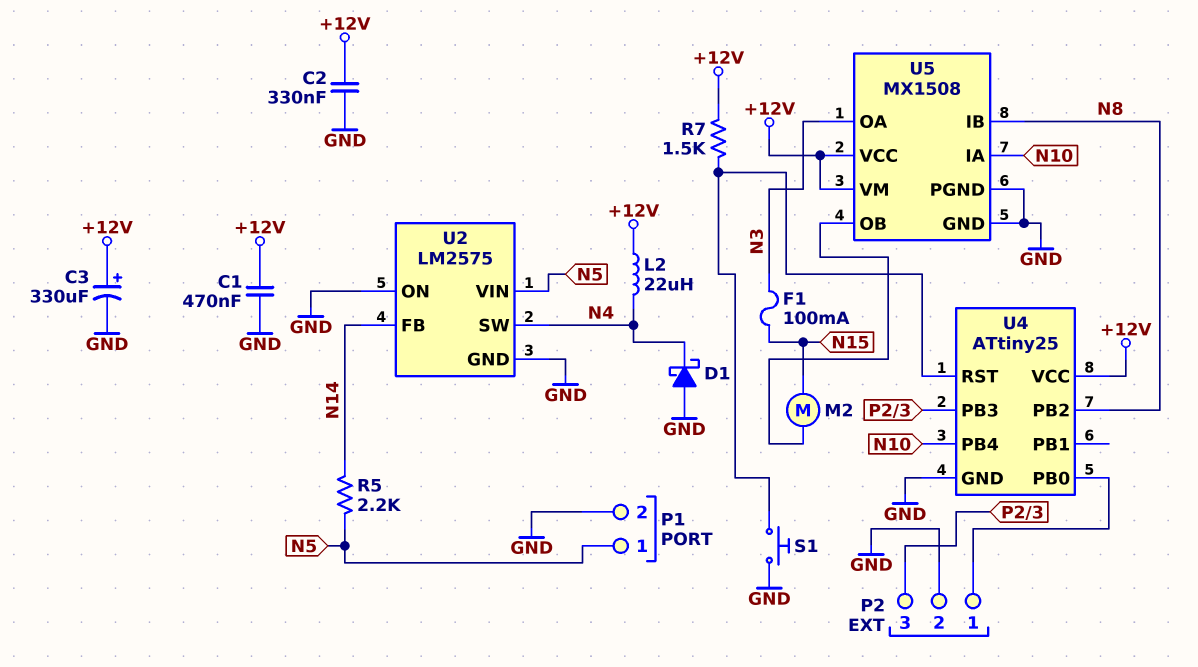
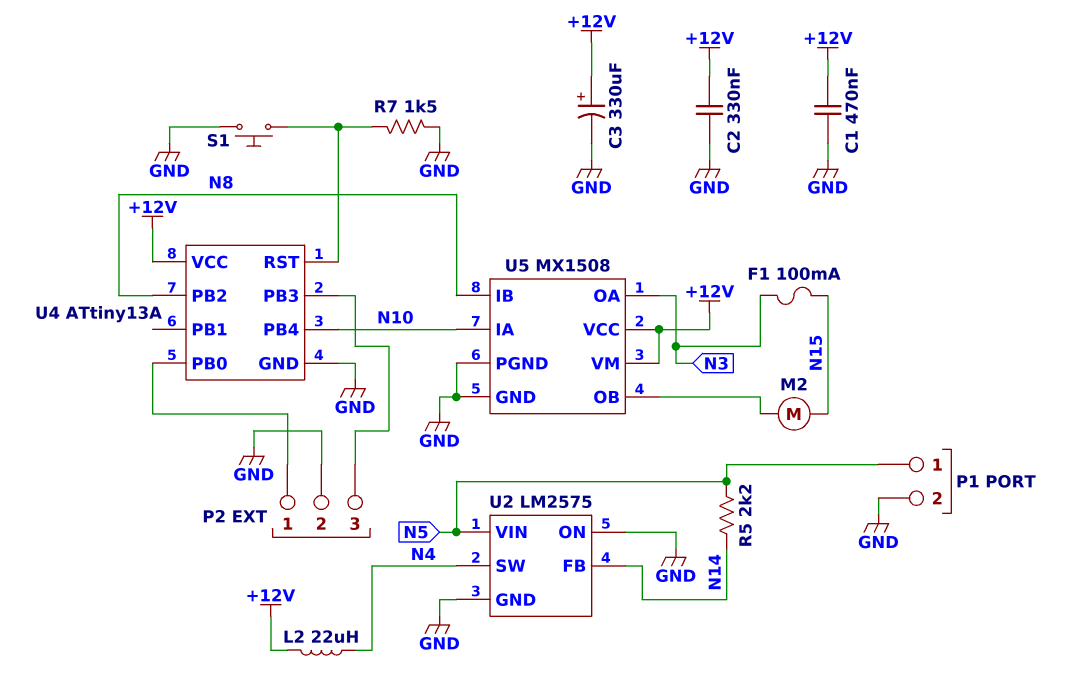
D1: schottky (A GND, K N4) -> none
R7: 1.5k (+12V, U4/RST) -> 1.5k (GND, U4/RST)
U4: ATtiny25 -> ATtiny13A

